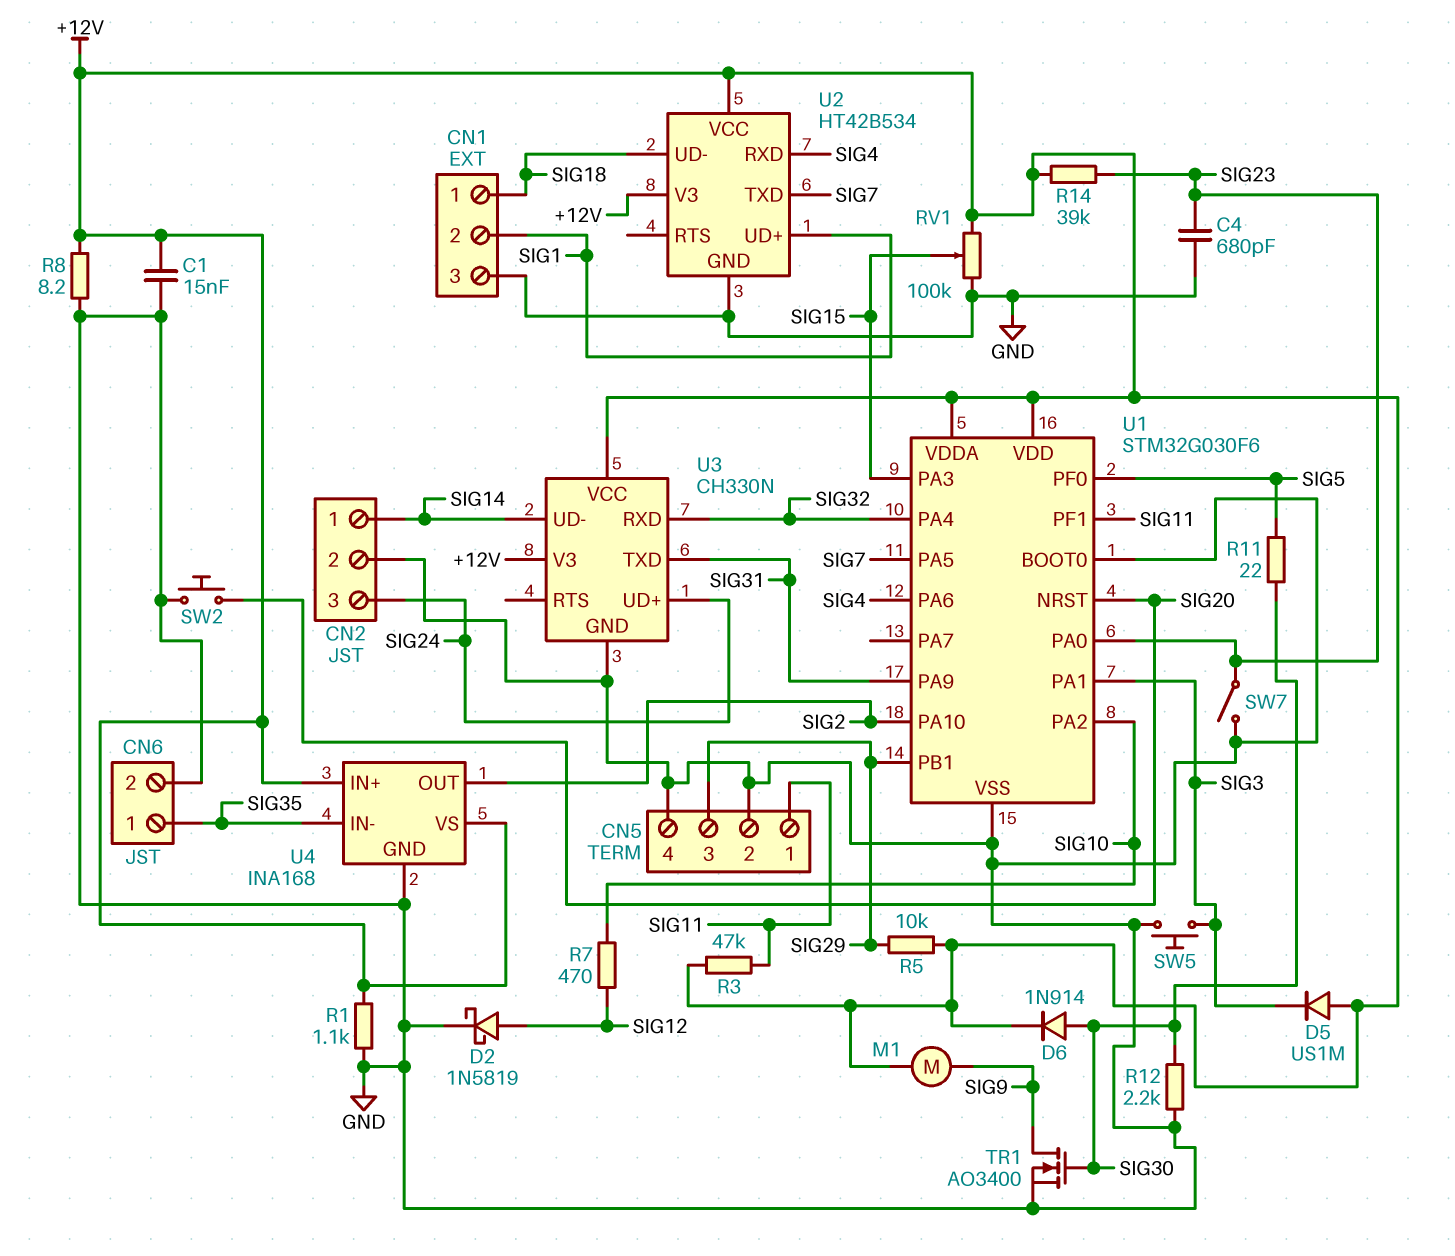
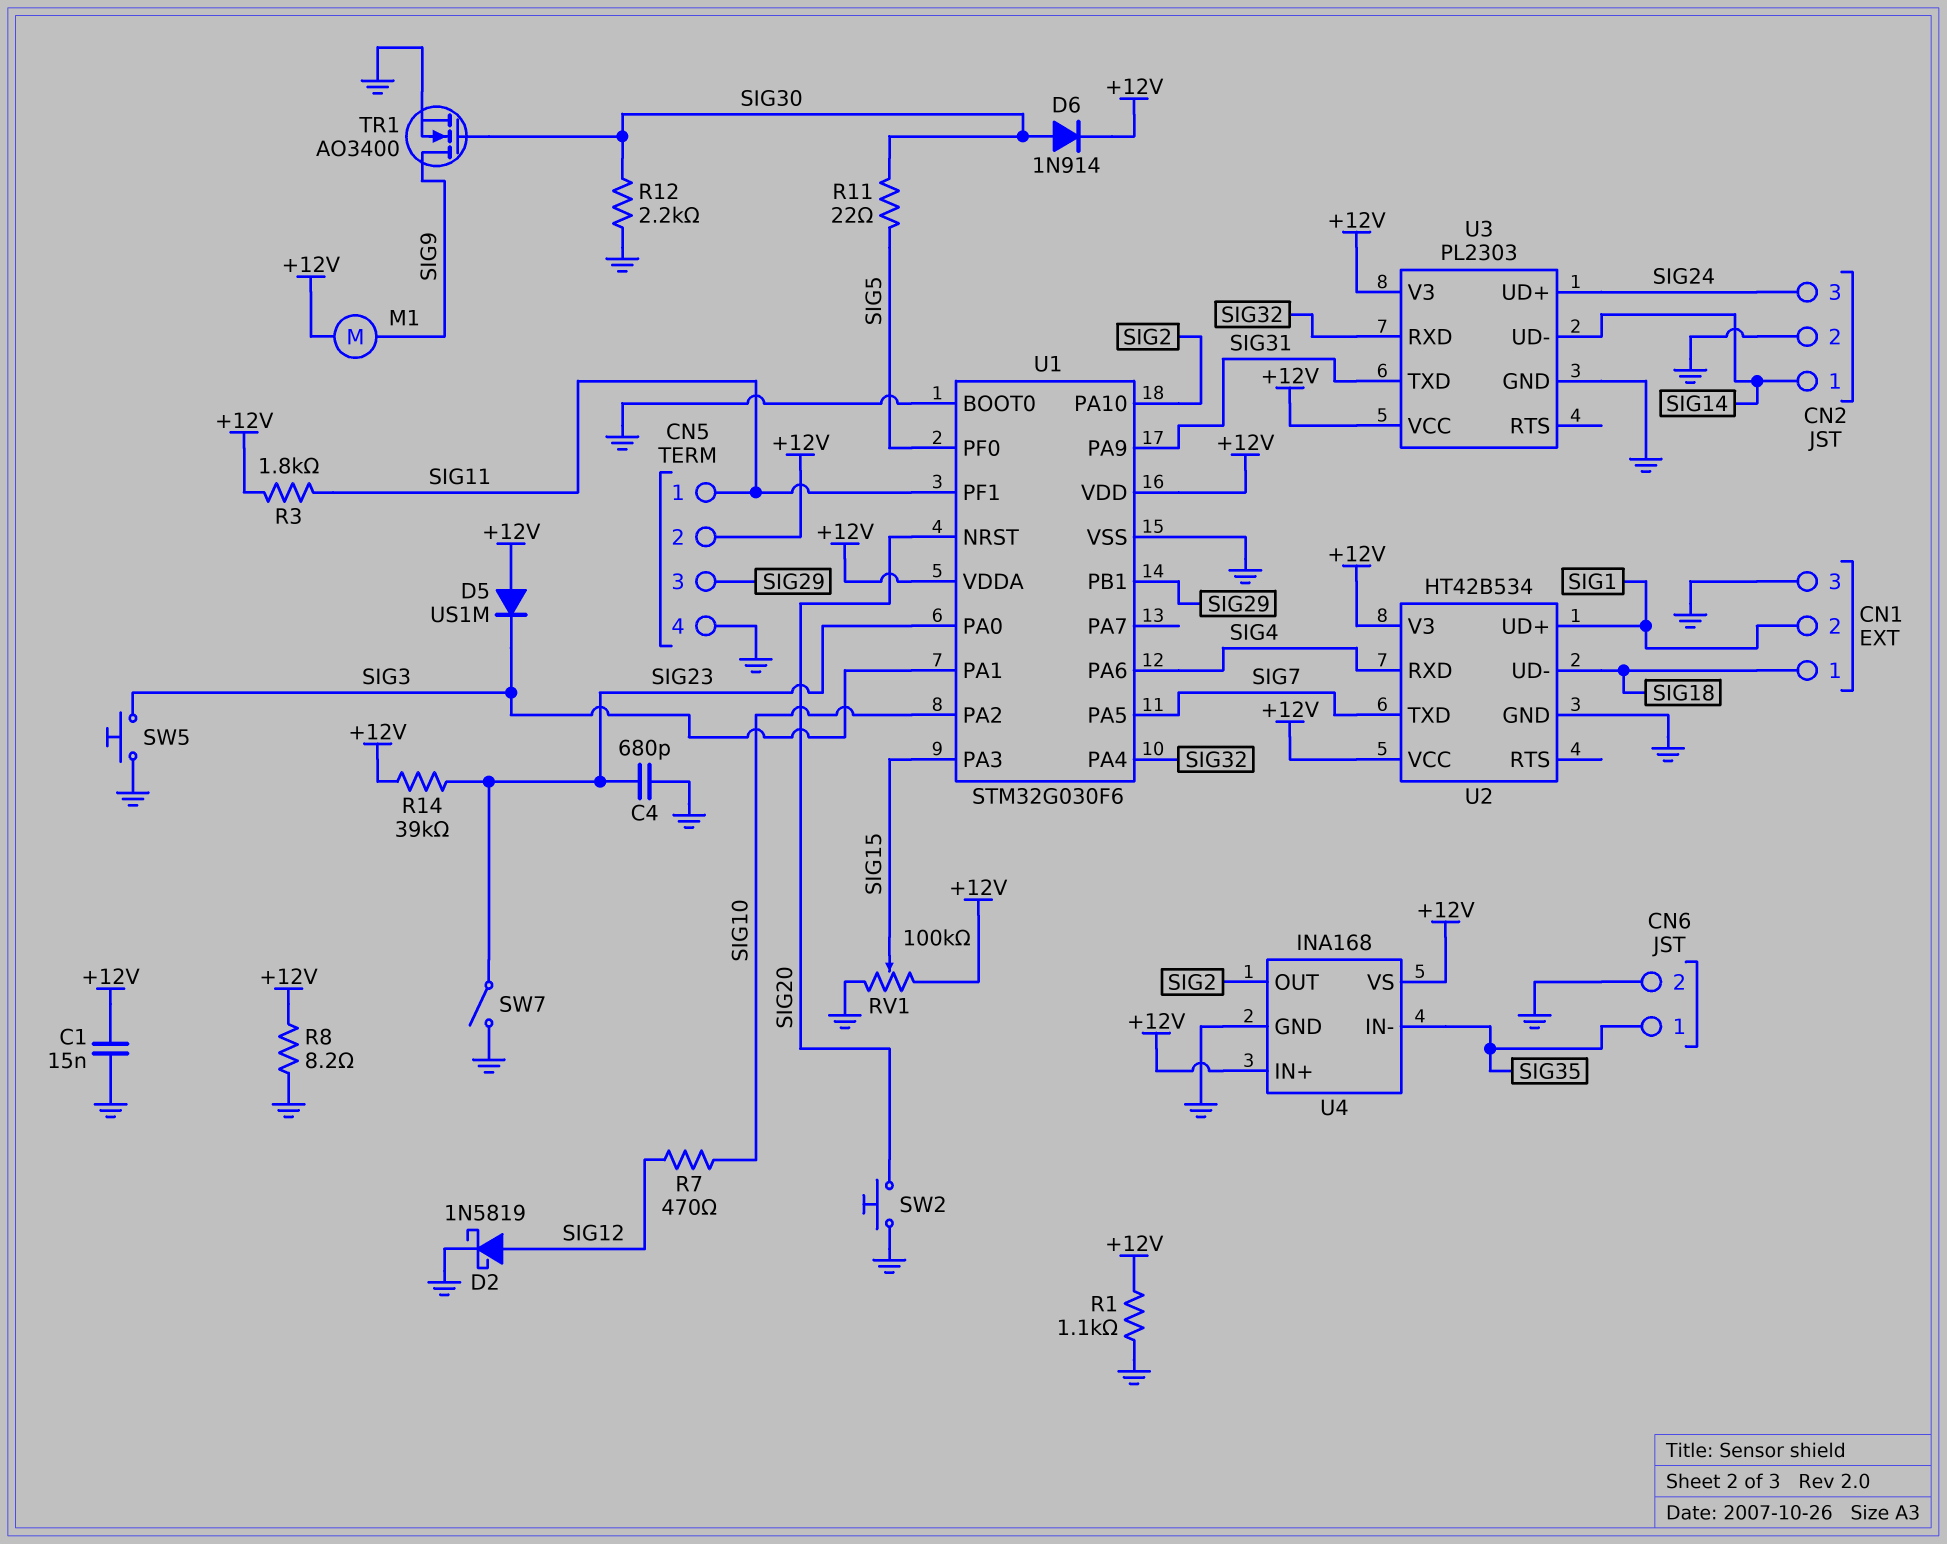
CN5 pin 2: GND -> +12V
R3: 47k (+12V, SIG11) -> 1.8k (+12V, SIG11)
R5: 10k (+12V, SIG29) -> none
U3: CH330N -> PL2303

